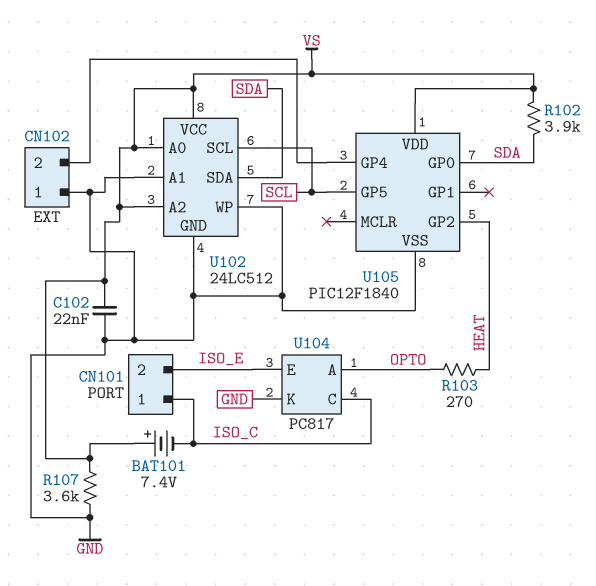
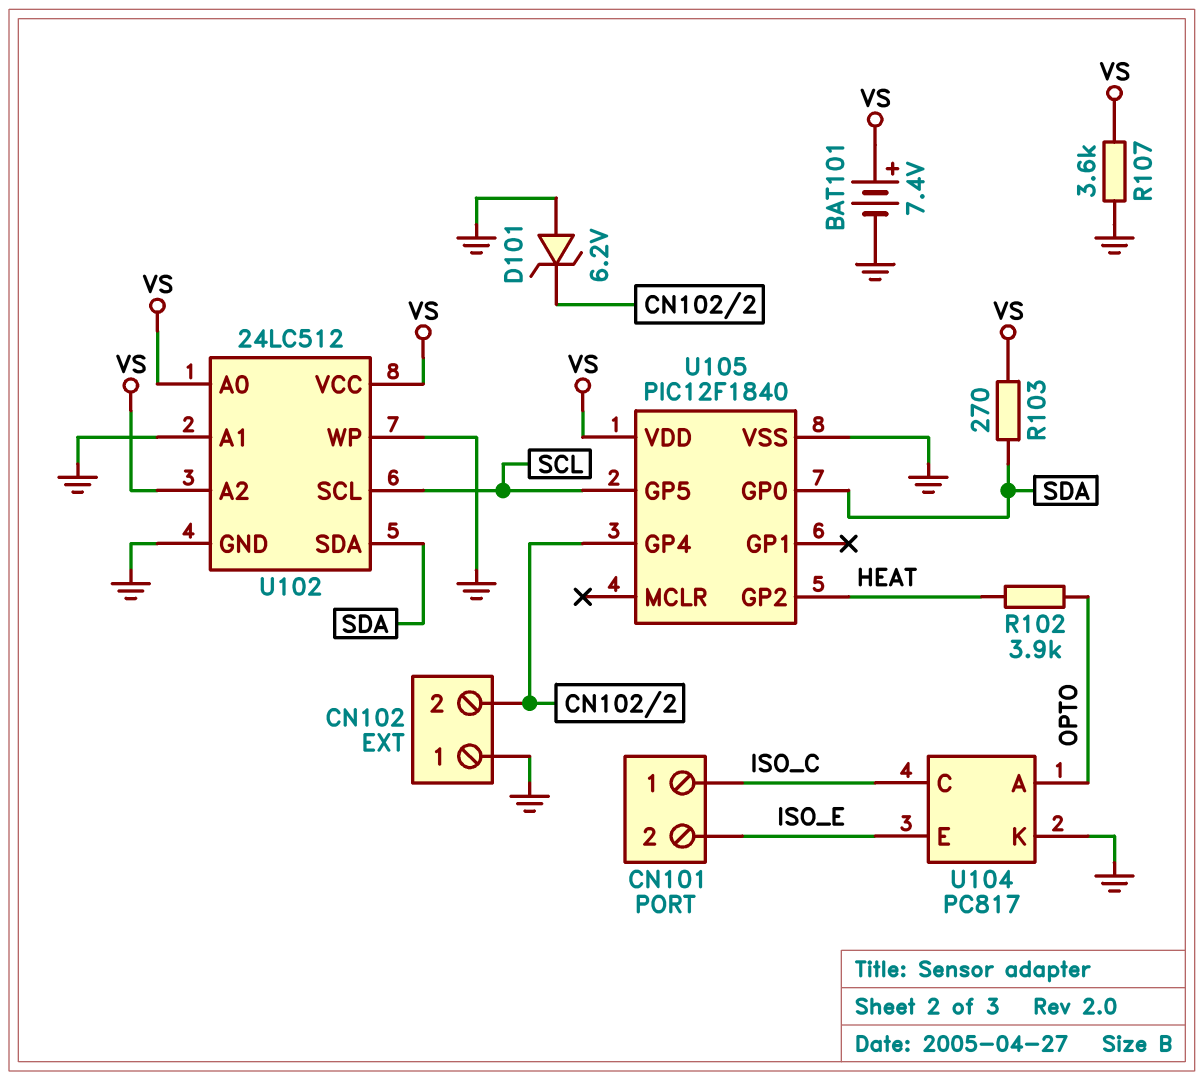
BAT101: 7.4V (plus VS, minus ISO_C) -> 7.4V (plus VS, minus GND)
C102: 22nF (GND, VS) -> none
D101: none -> zener 6.2V (A GND, K CN102/2)
R102: 3.9k (SDA, VS) -> 3.9k (HEAT, OPTO)
R103: 270 (HEAT, OPTO) -> 270 (SDA, VS)

